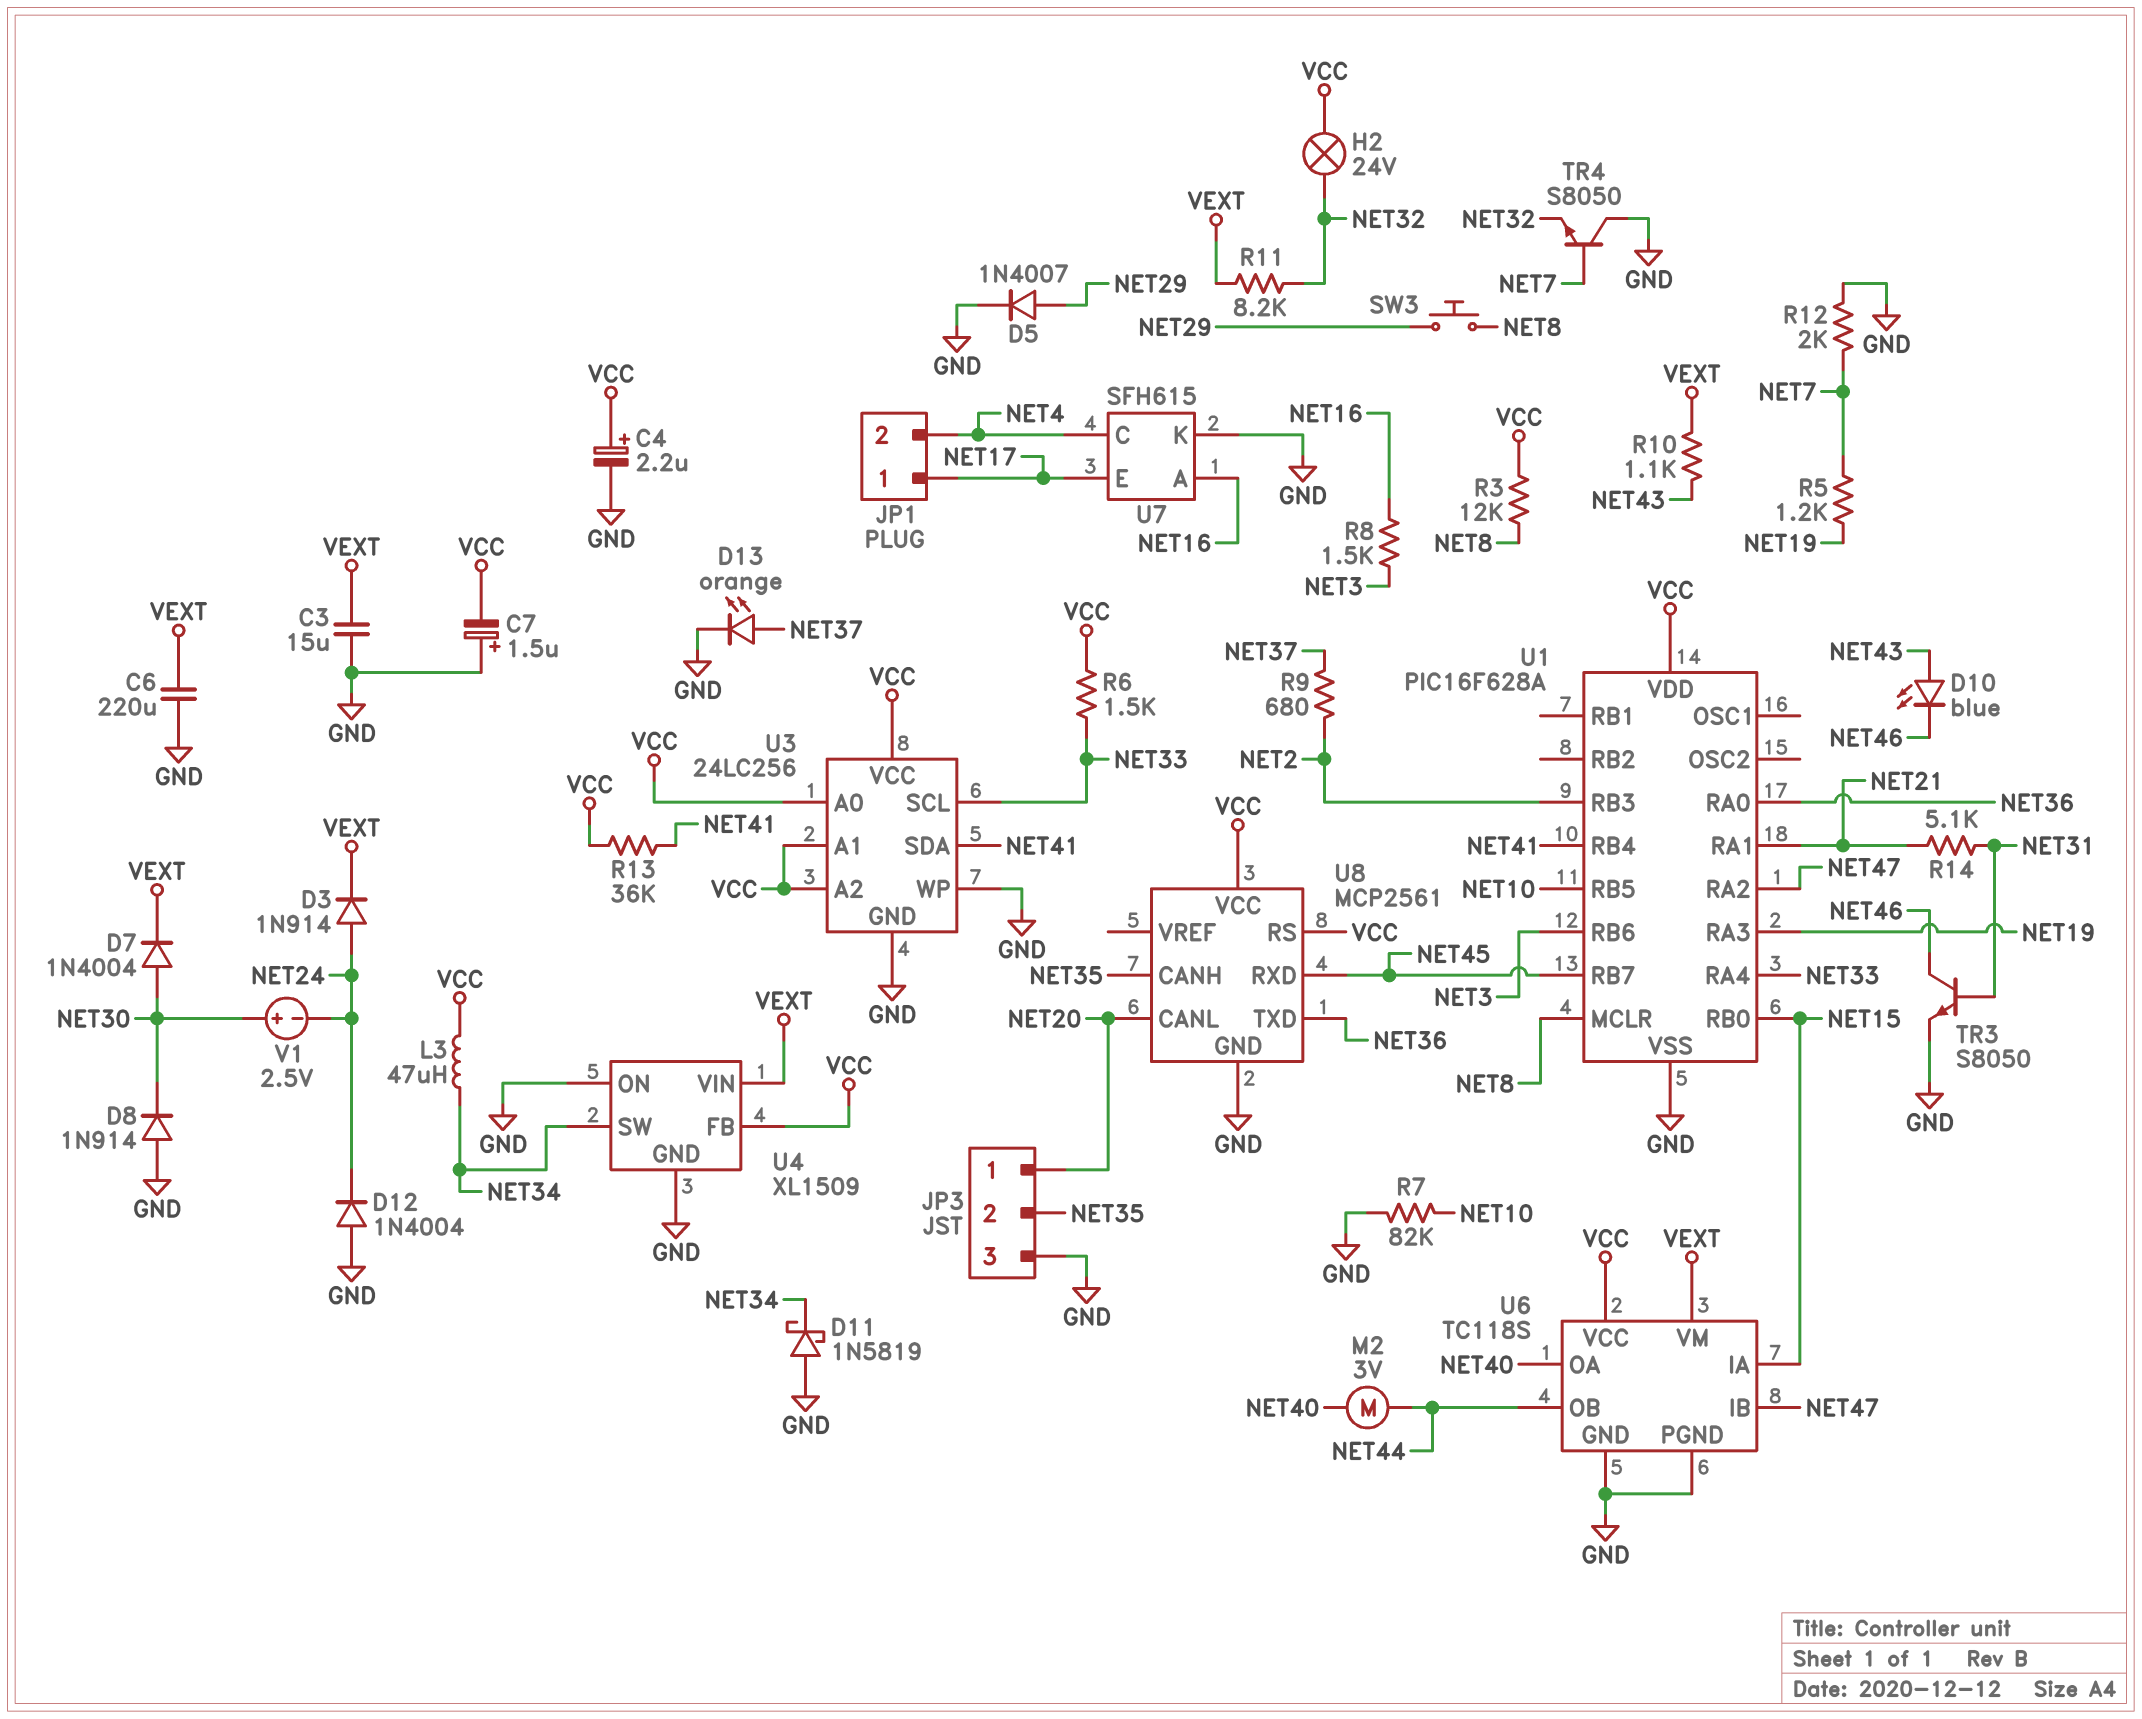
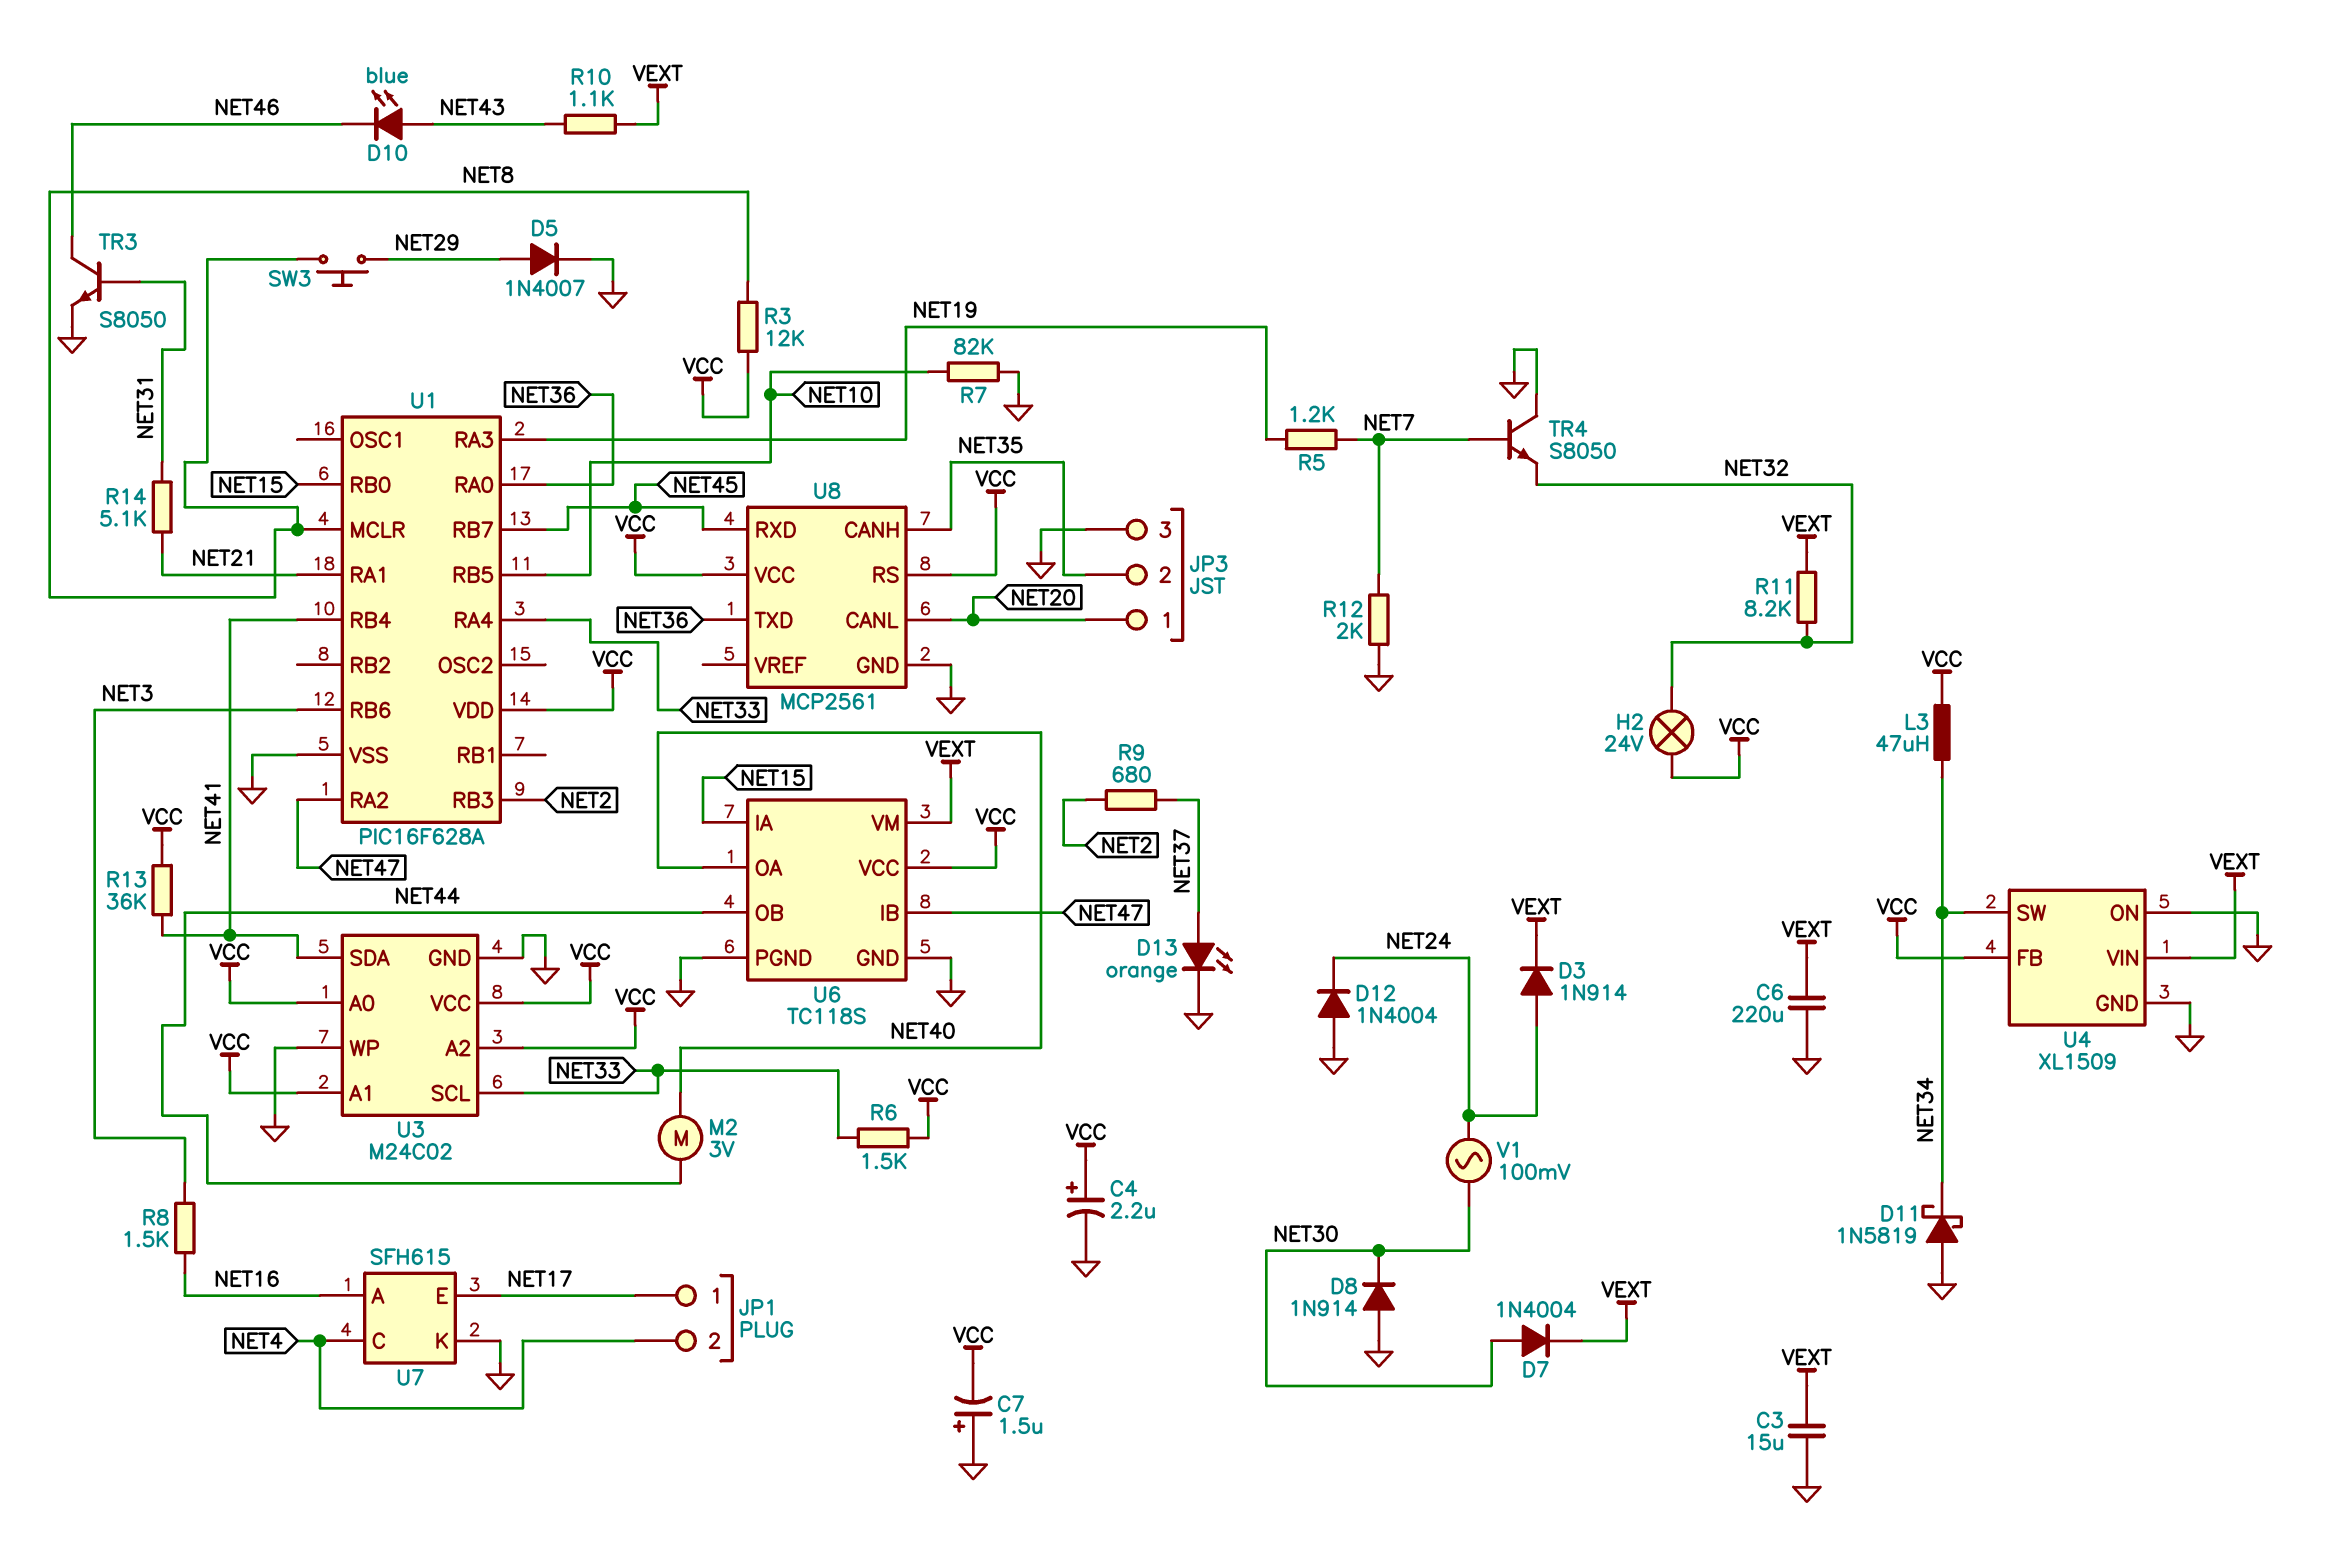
U3: 24LC256 -> M24C02
V1: 2.5V (plus NET30, minus NET24) -> AC 100mV (NET24, NET30)

